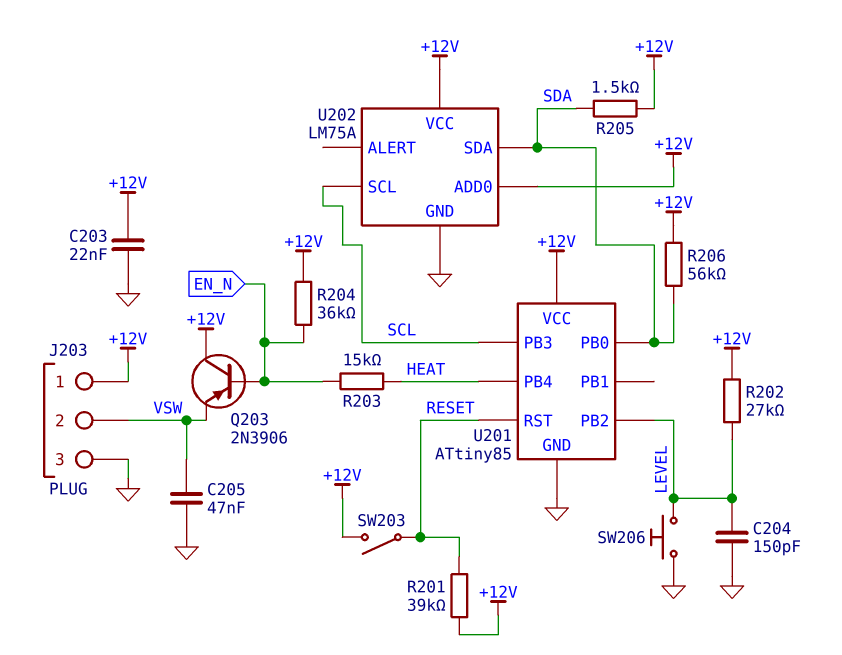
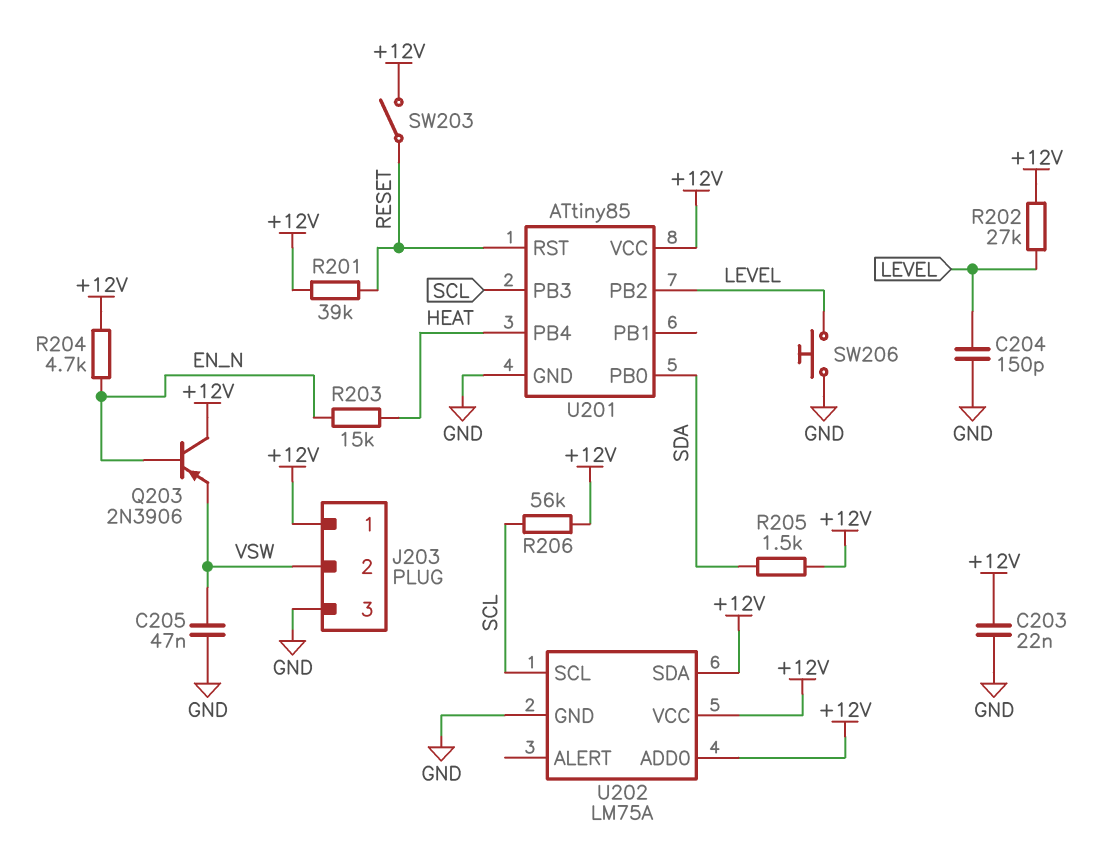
R204: 36k (+12V, EN_N) -> 4.7k (+12V, EN_N)
R206: 56k (+12V, SDA) -> 56k (+12V, SCL)
U202 pin SDA: SDA -> +12V

